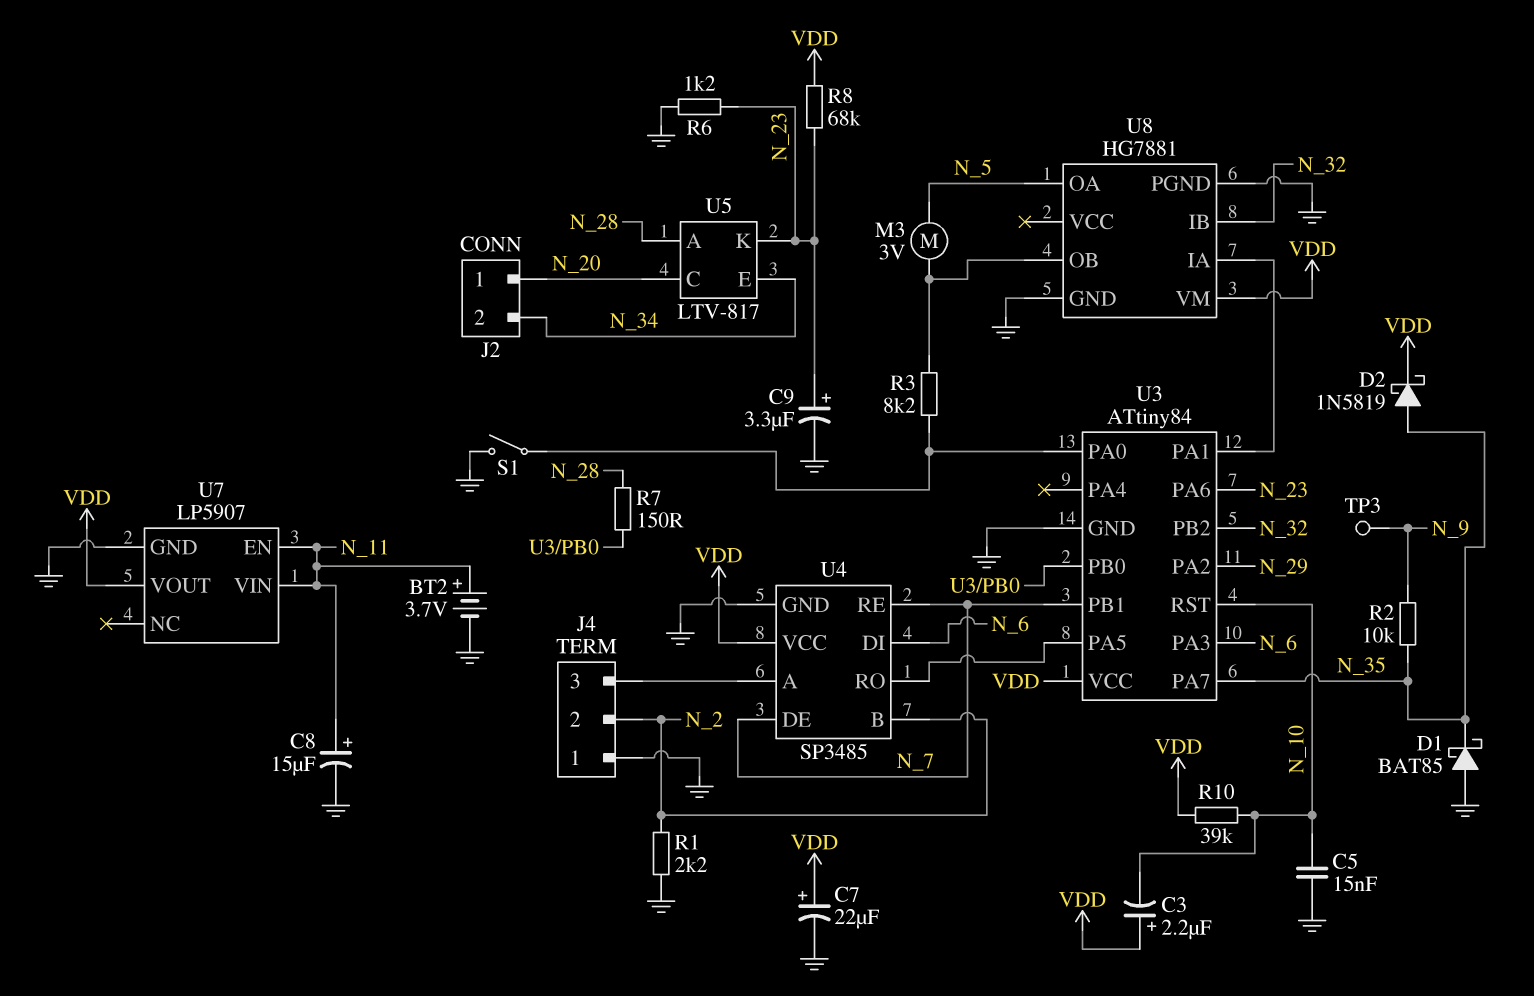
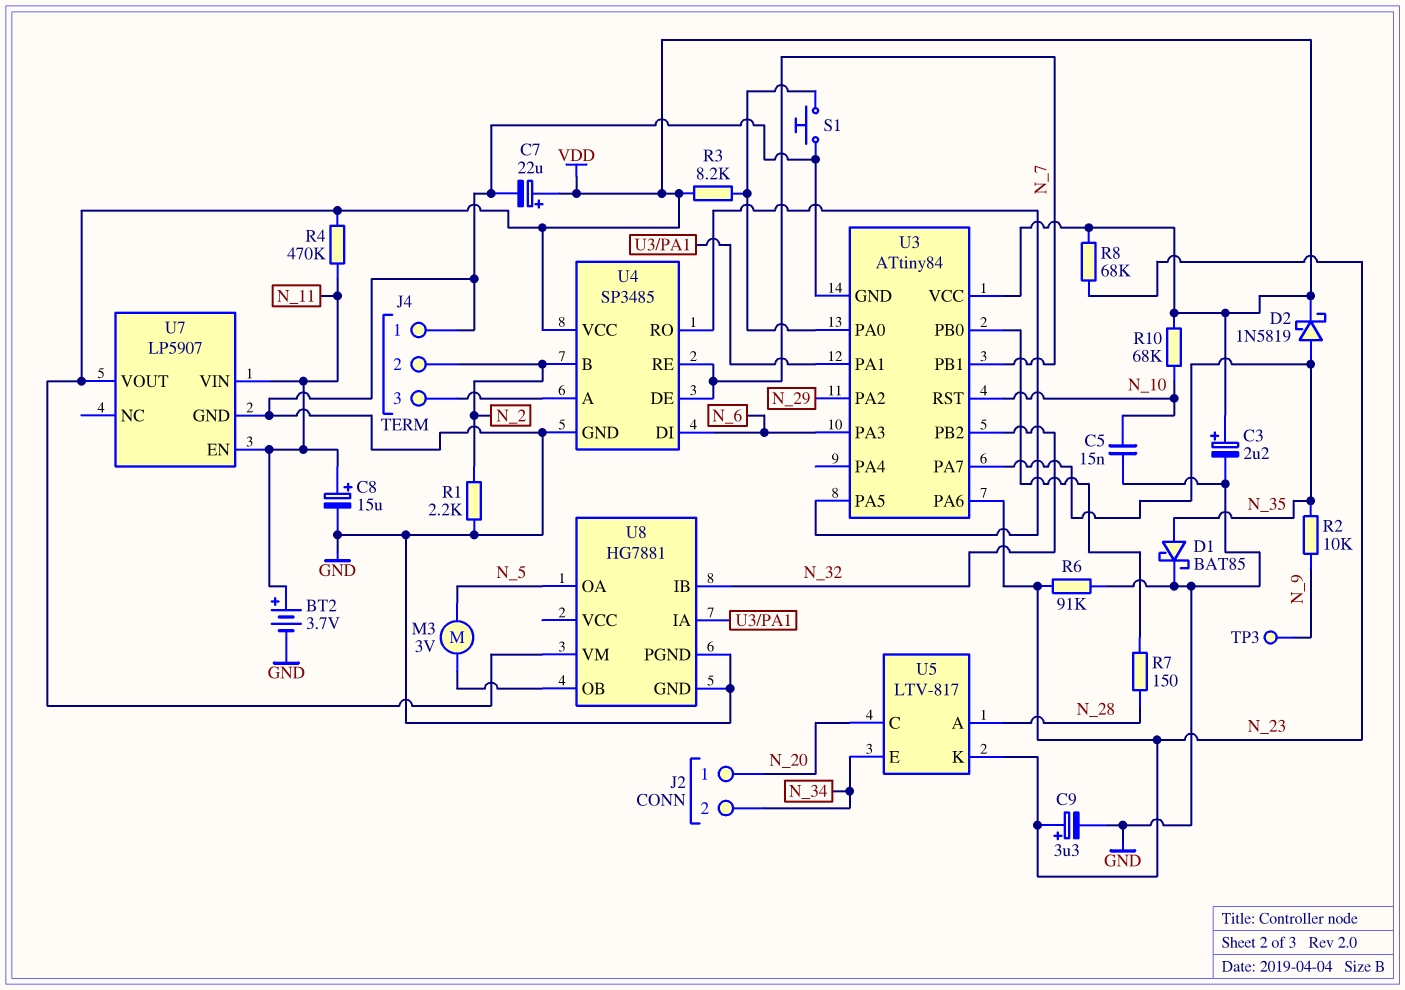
C3: 2.2uF (plus VDD, minus N_10) -> 2.2uF (plus VDD, minus GND)
D1: schottky BAT85 (A GND, K N_35) -> schottky BAT85 (A N_35, K GND)
R3: 8.2k (U3/PA0, U8/OB) -> 8.2k (U3/PA0, VDD)
R4: none -> 470k (N_11, VDD)
R6: 1.2k (GND, N_23) -> 91k (GND, N_23)
R10: 39k (N_10, VDD) -> 68k (N_10, VDD)
S1: switch (GND, U3/PA0) -> button (GND, U3/PA0)

